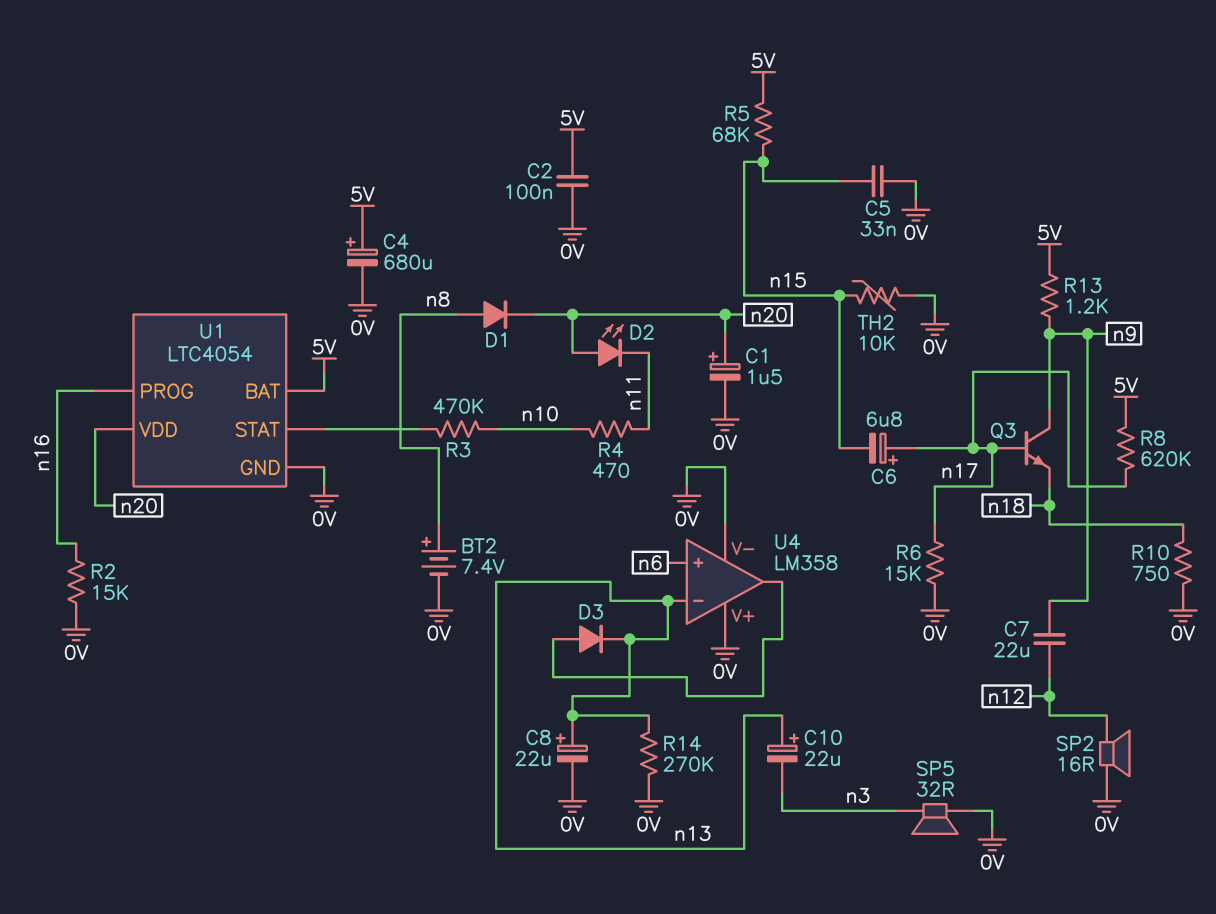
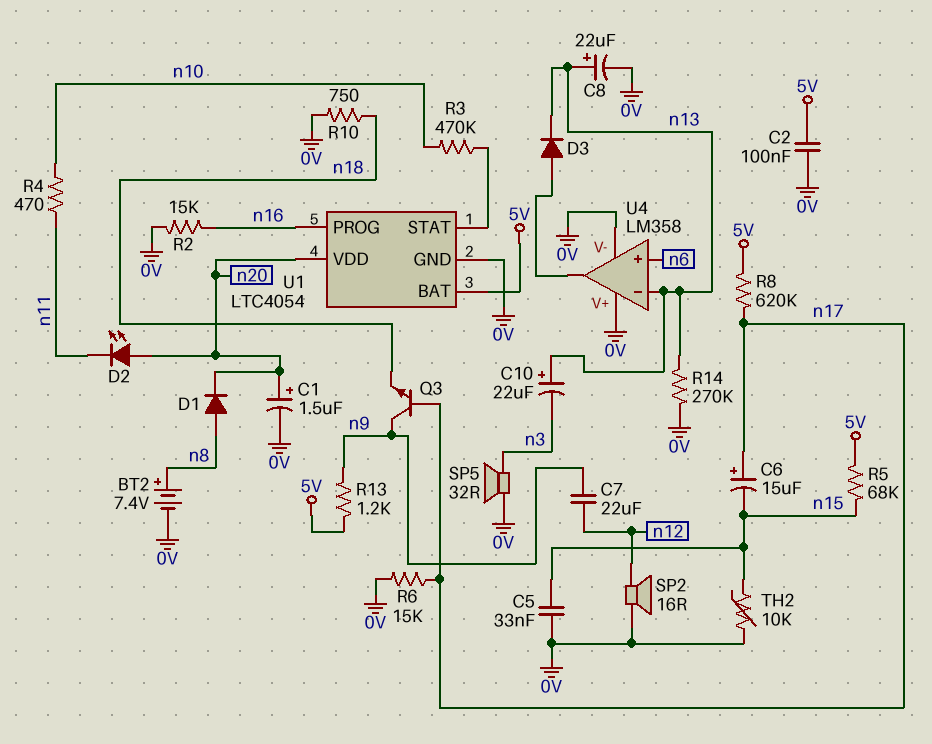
C4: 680uF (plus 5V, minus 0V) -> none
C6: 6.8uF (plus n17, minus n15) -> 15uF (plus n17, minus n15)

